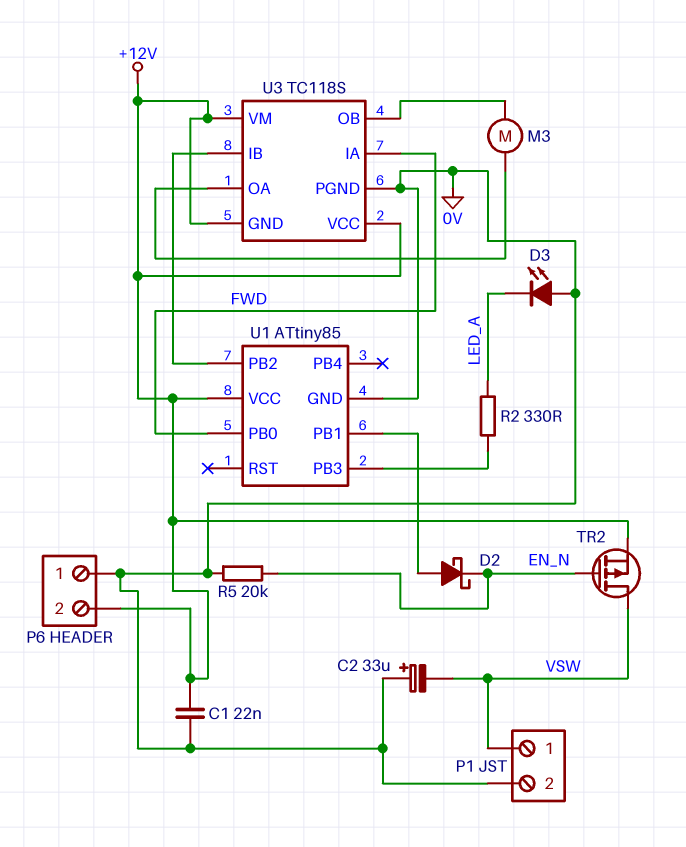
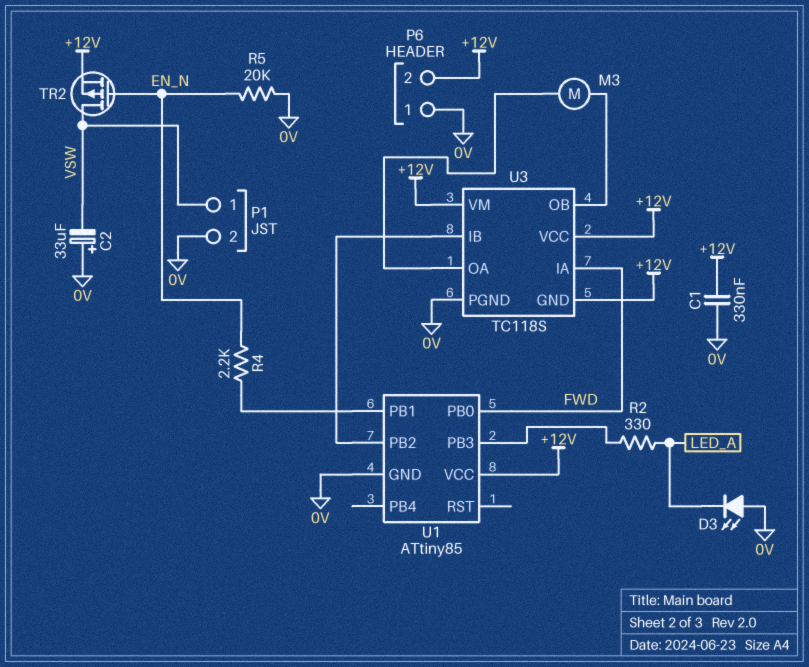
C1: 22nF (+12V, 0V) -> 330nF (+12V, 0V)
D2: schottky (A U1/PB1, K EN_N) -> none
R4: none -> 2.2k (EN_N, U1/PB1)

